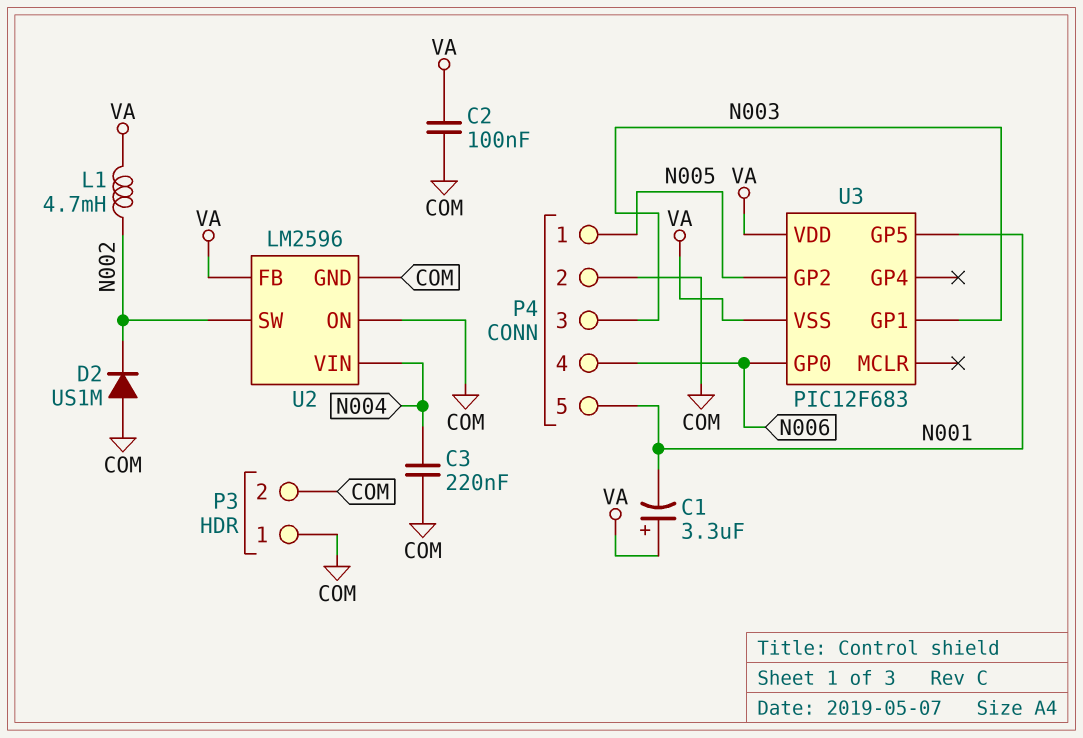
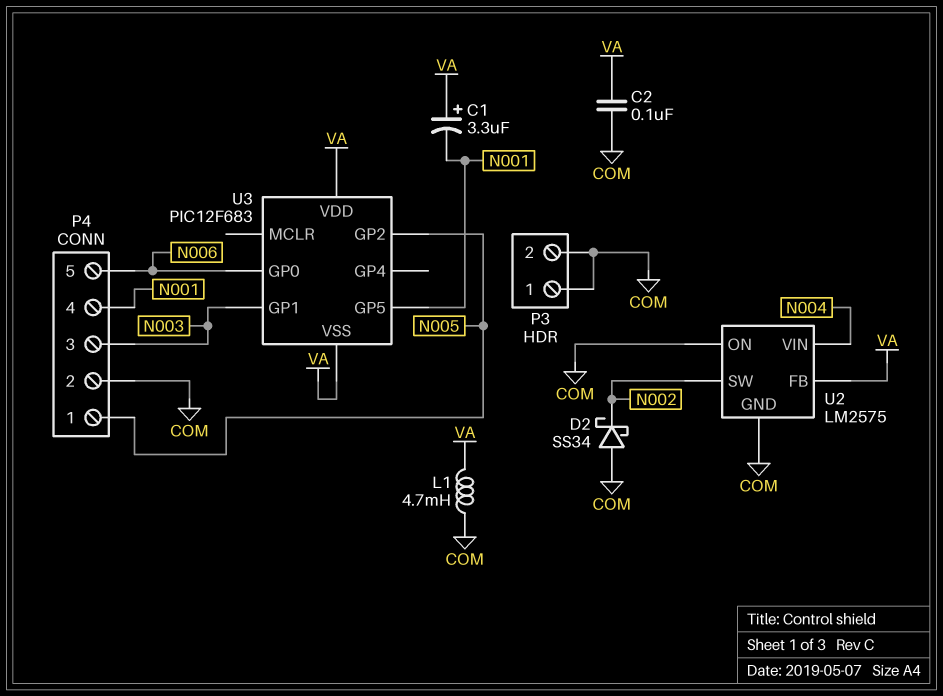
C3: 220nF (COM, N004) -> none
D2: diode US1M (A COM, K N002) -> schottky SS34 (A COM, K N002)
L1: 4.7mH (N002, VA) -> 4.7mH (COM, VA)
P4 pin 4: N006 -> N001
P4 pin 5: N001 -> N006
U2: LM2596 -> LM2575

